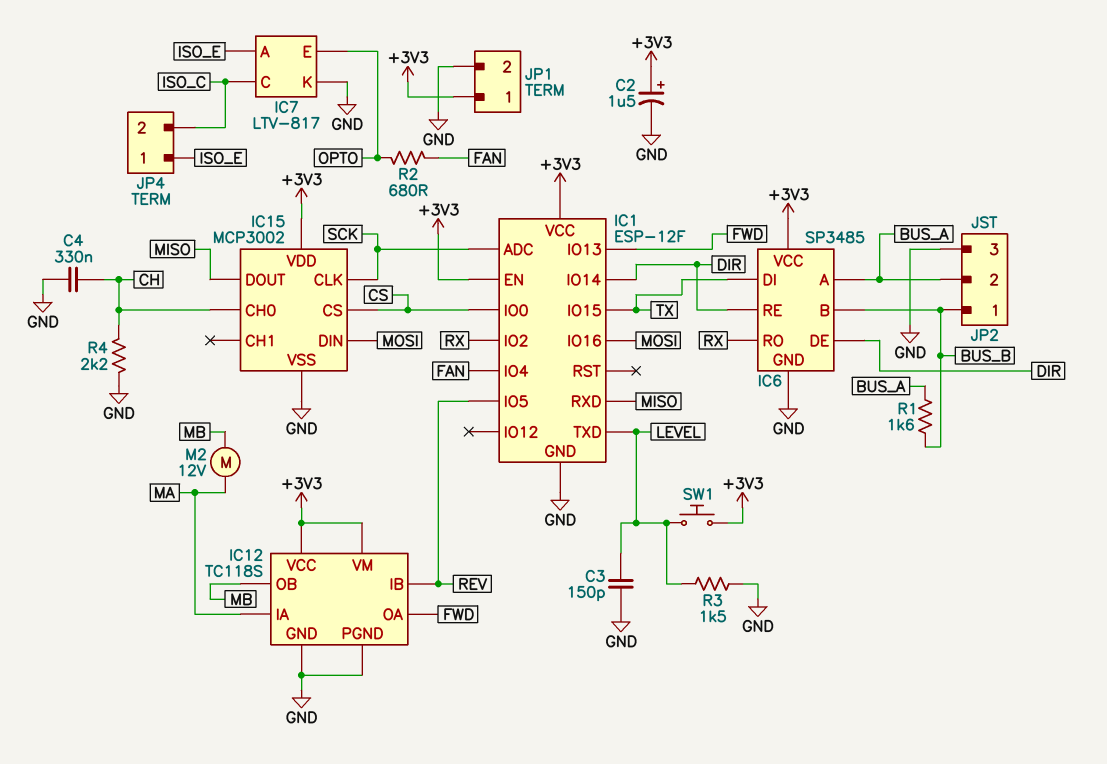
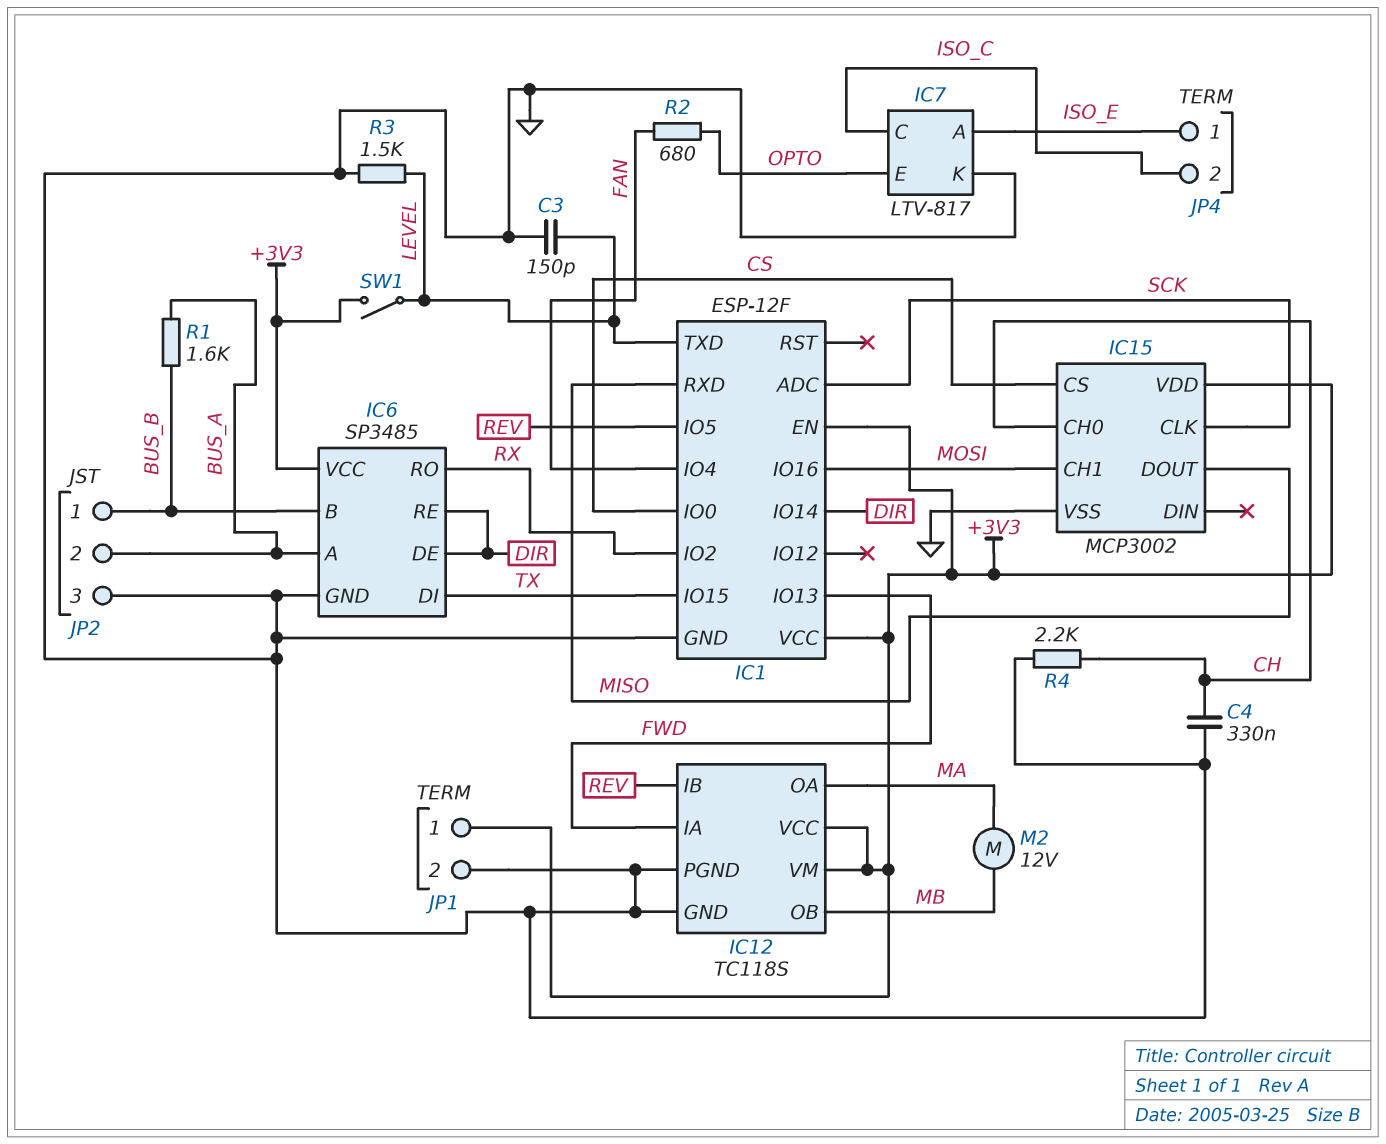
C2: 1.5uF (plus +3V3, minus GND) -> none
IC12 pin IA: MA -> FWD
IC12 pin OA: FWD -> MA
IC15 pin CH1: none -> MOSI
IC15 pin DIN: MOSI -> none
SW1: button (+3V3, LEVEL) -> switch (+3V3, LEVEL)

